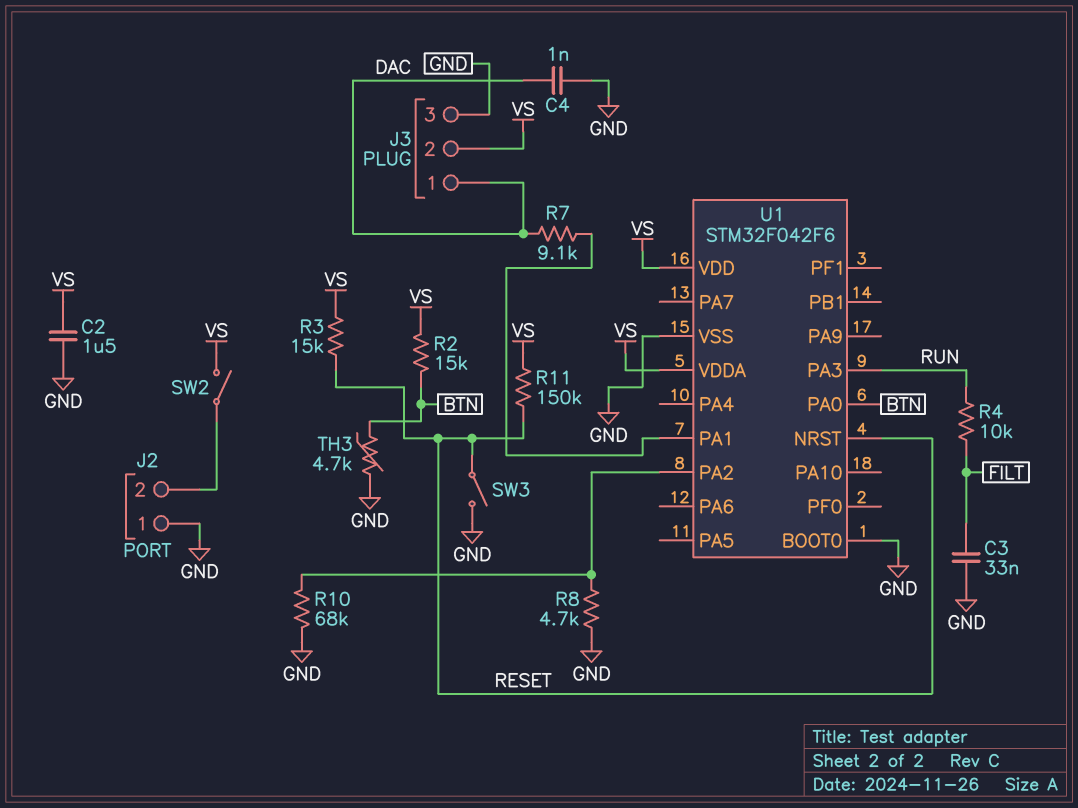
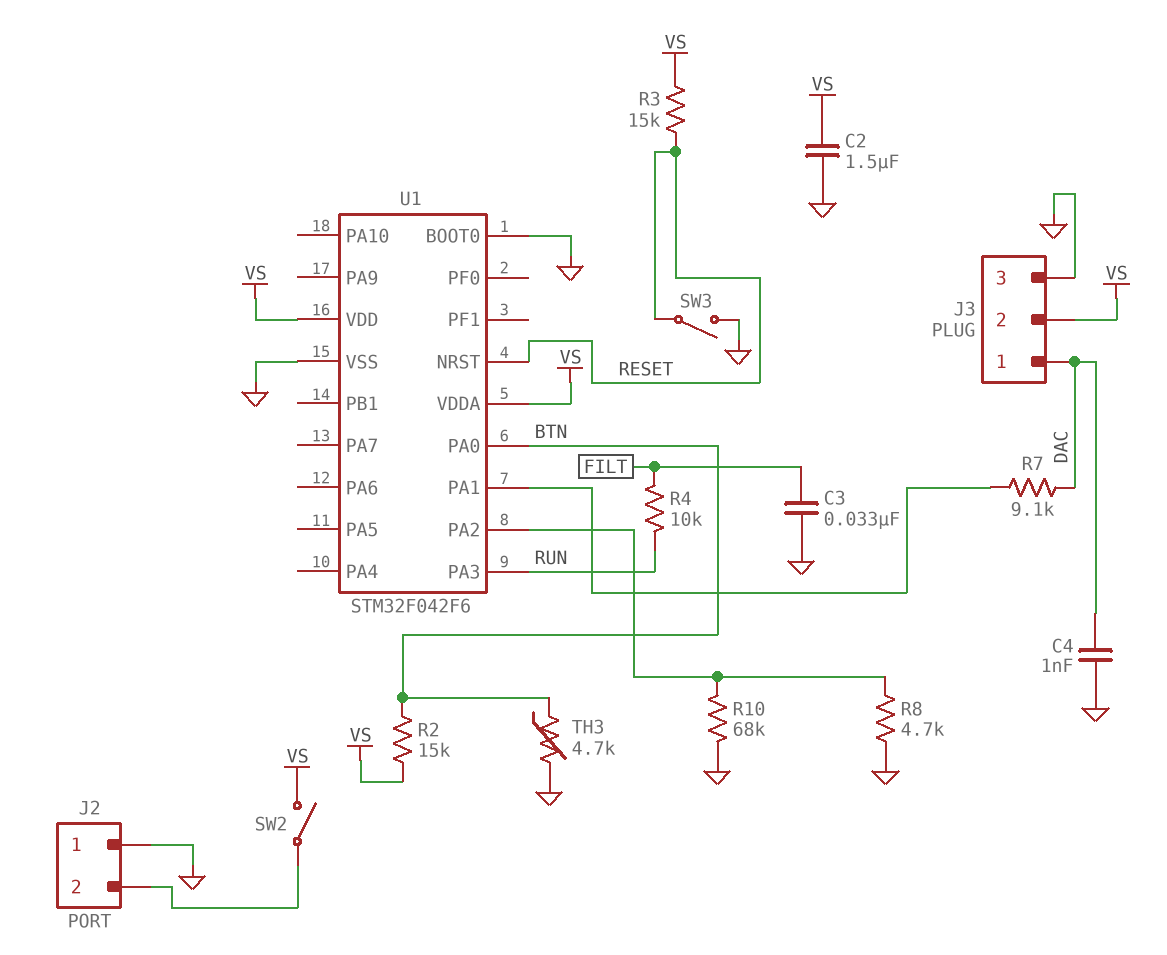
R11: 150k (RESET, VS) -> none

